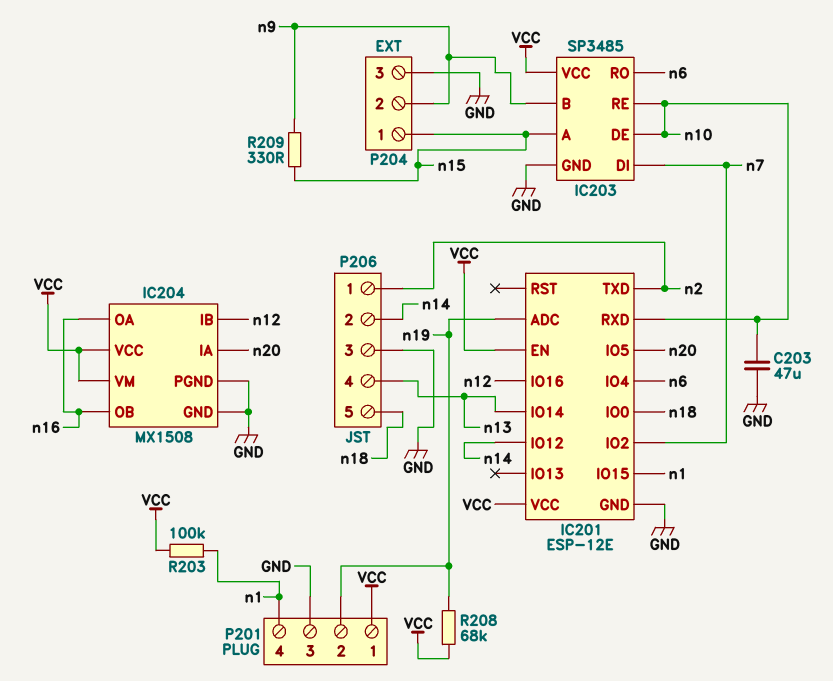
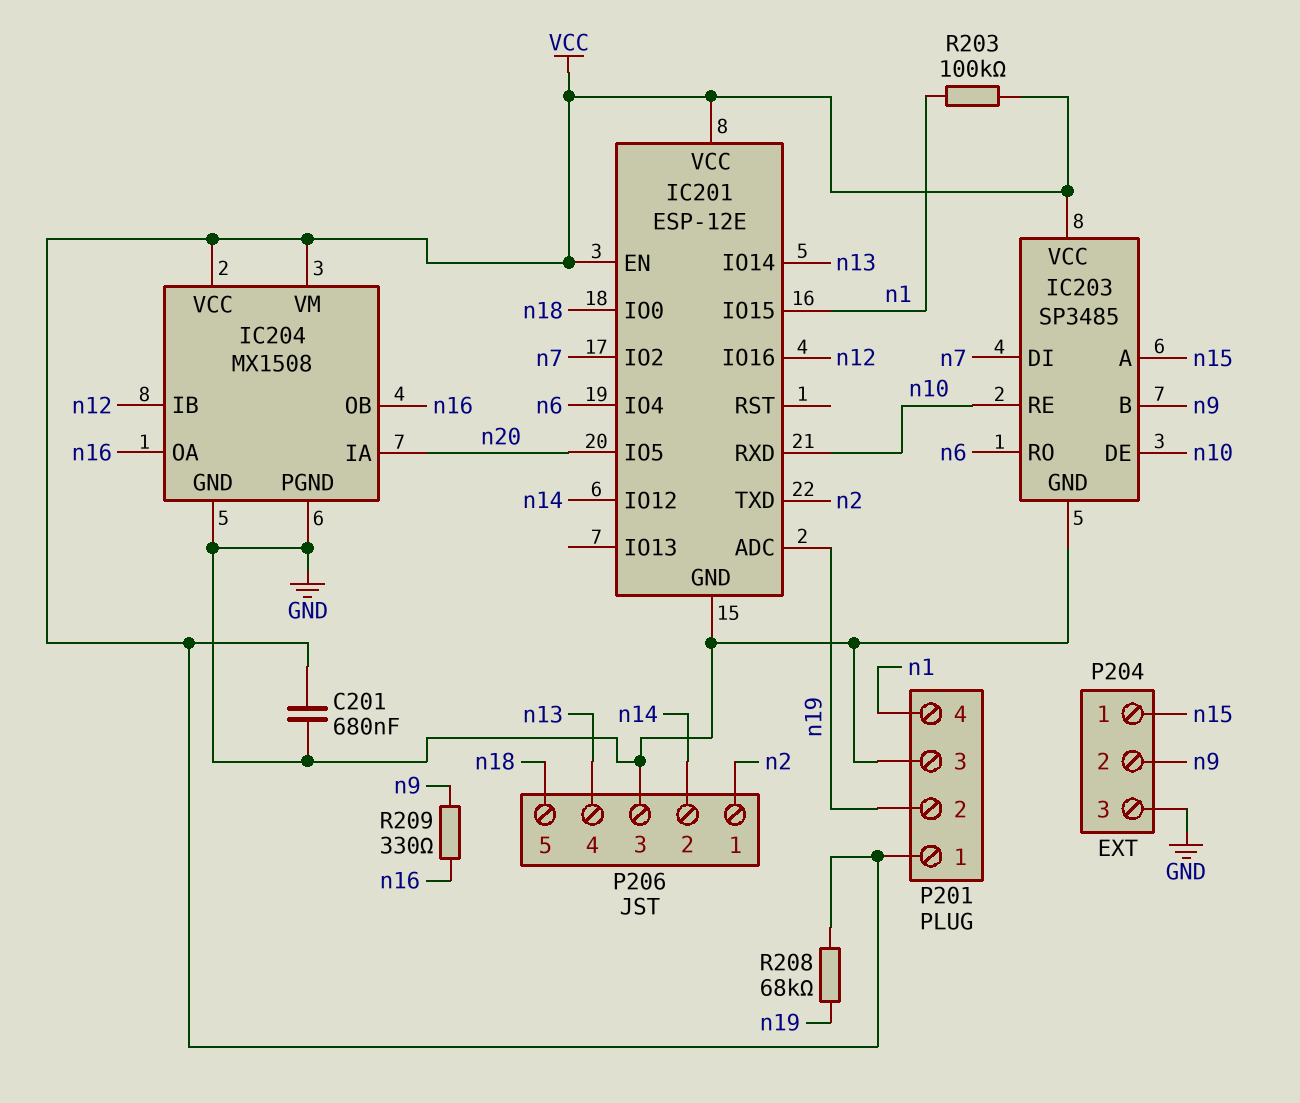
C201: none -> 680nF (GND, VCC)
C203: 47uF (GND, n10) -> none
R209: 330 (n9, n15) -> 330 (n9, n16)

